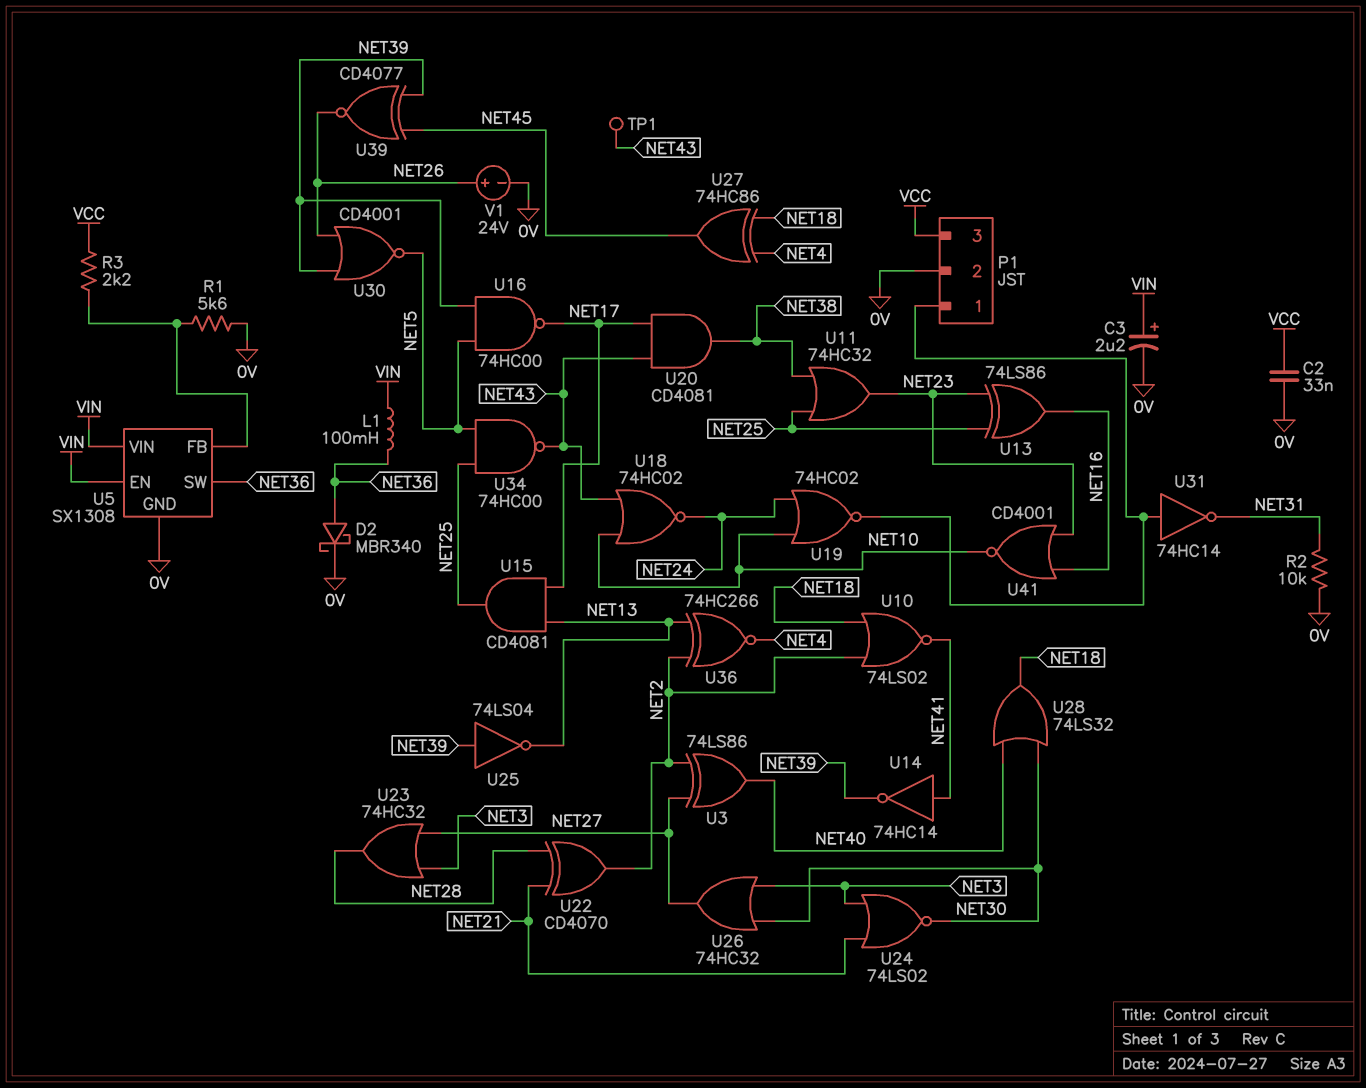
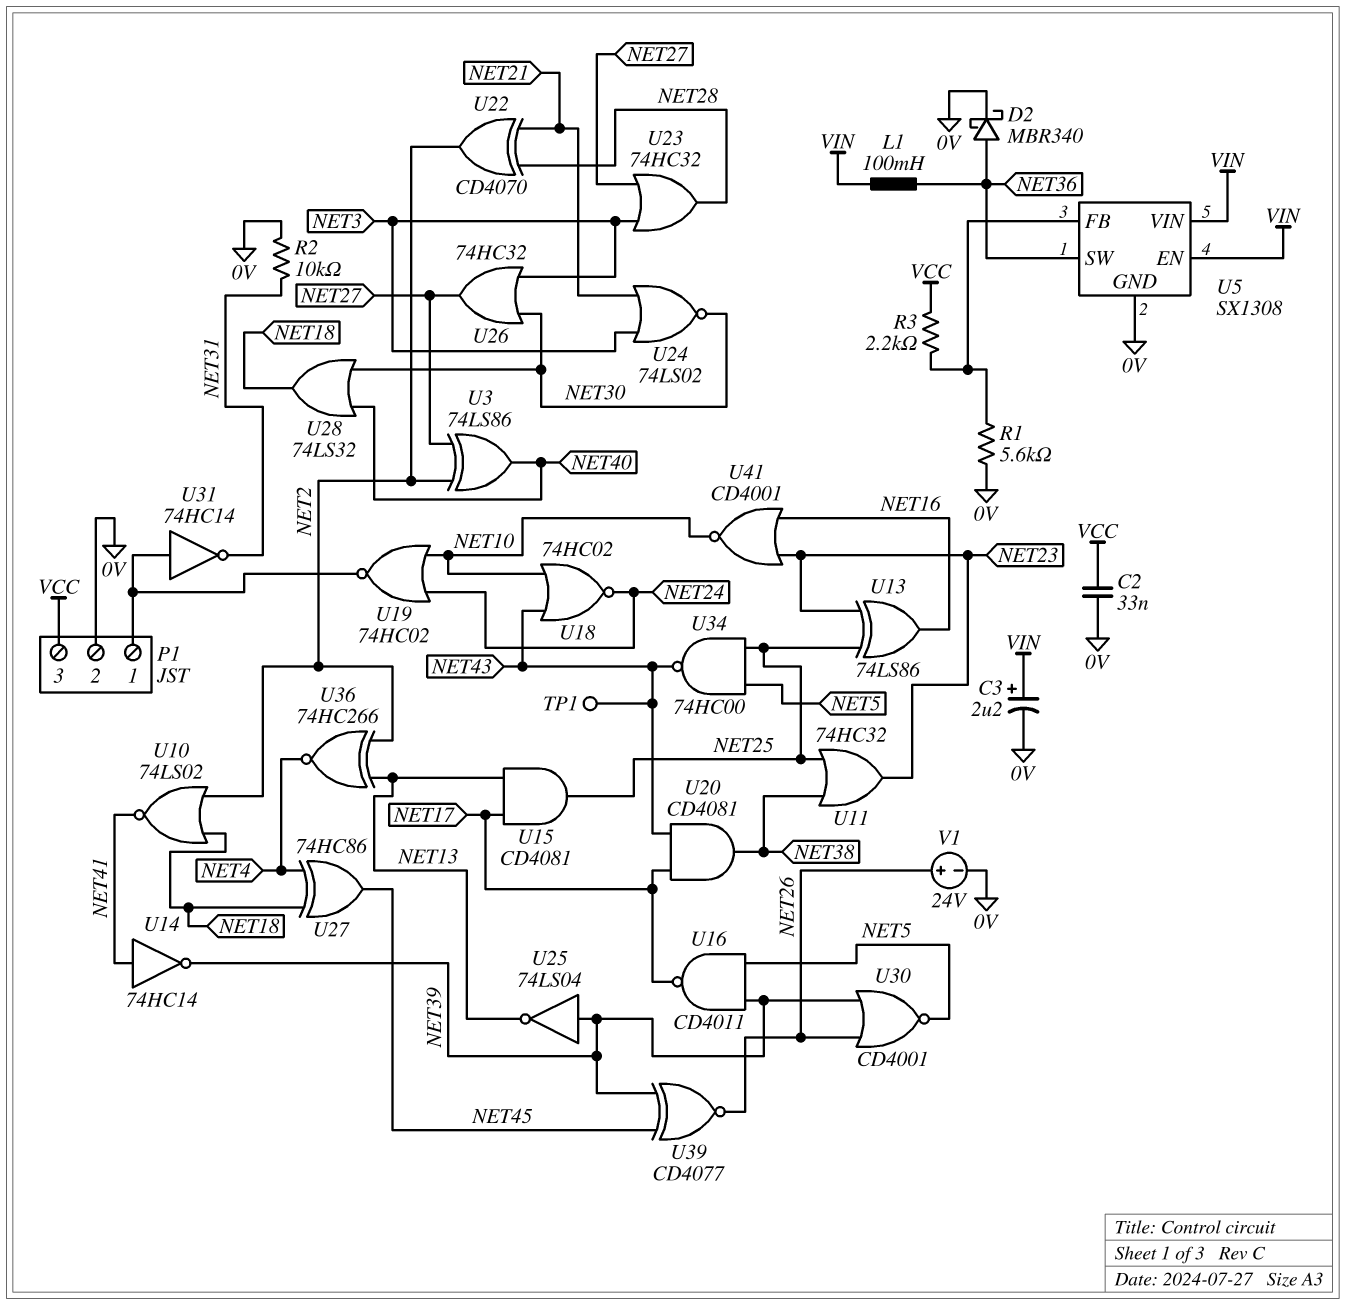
U16: NAND 74HC00 (in NET5, in NET39, out NET17) -> NAND CD4011 (in NET5, in NET39, out NET17)

